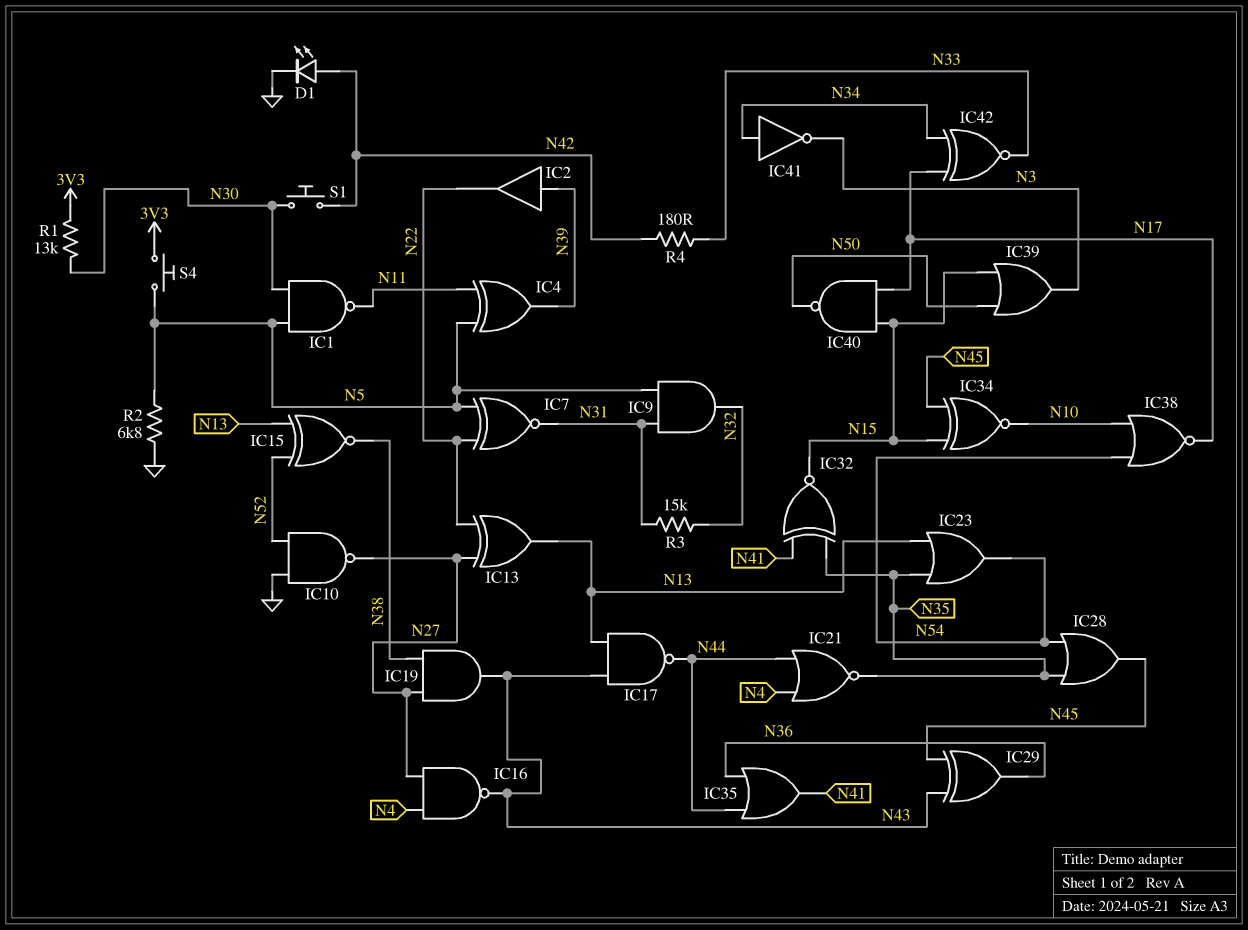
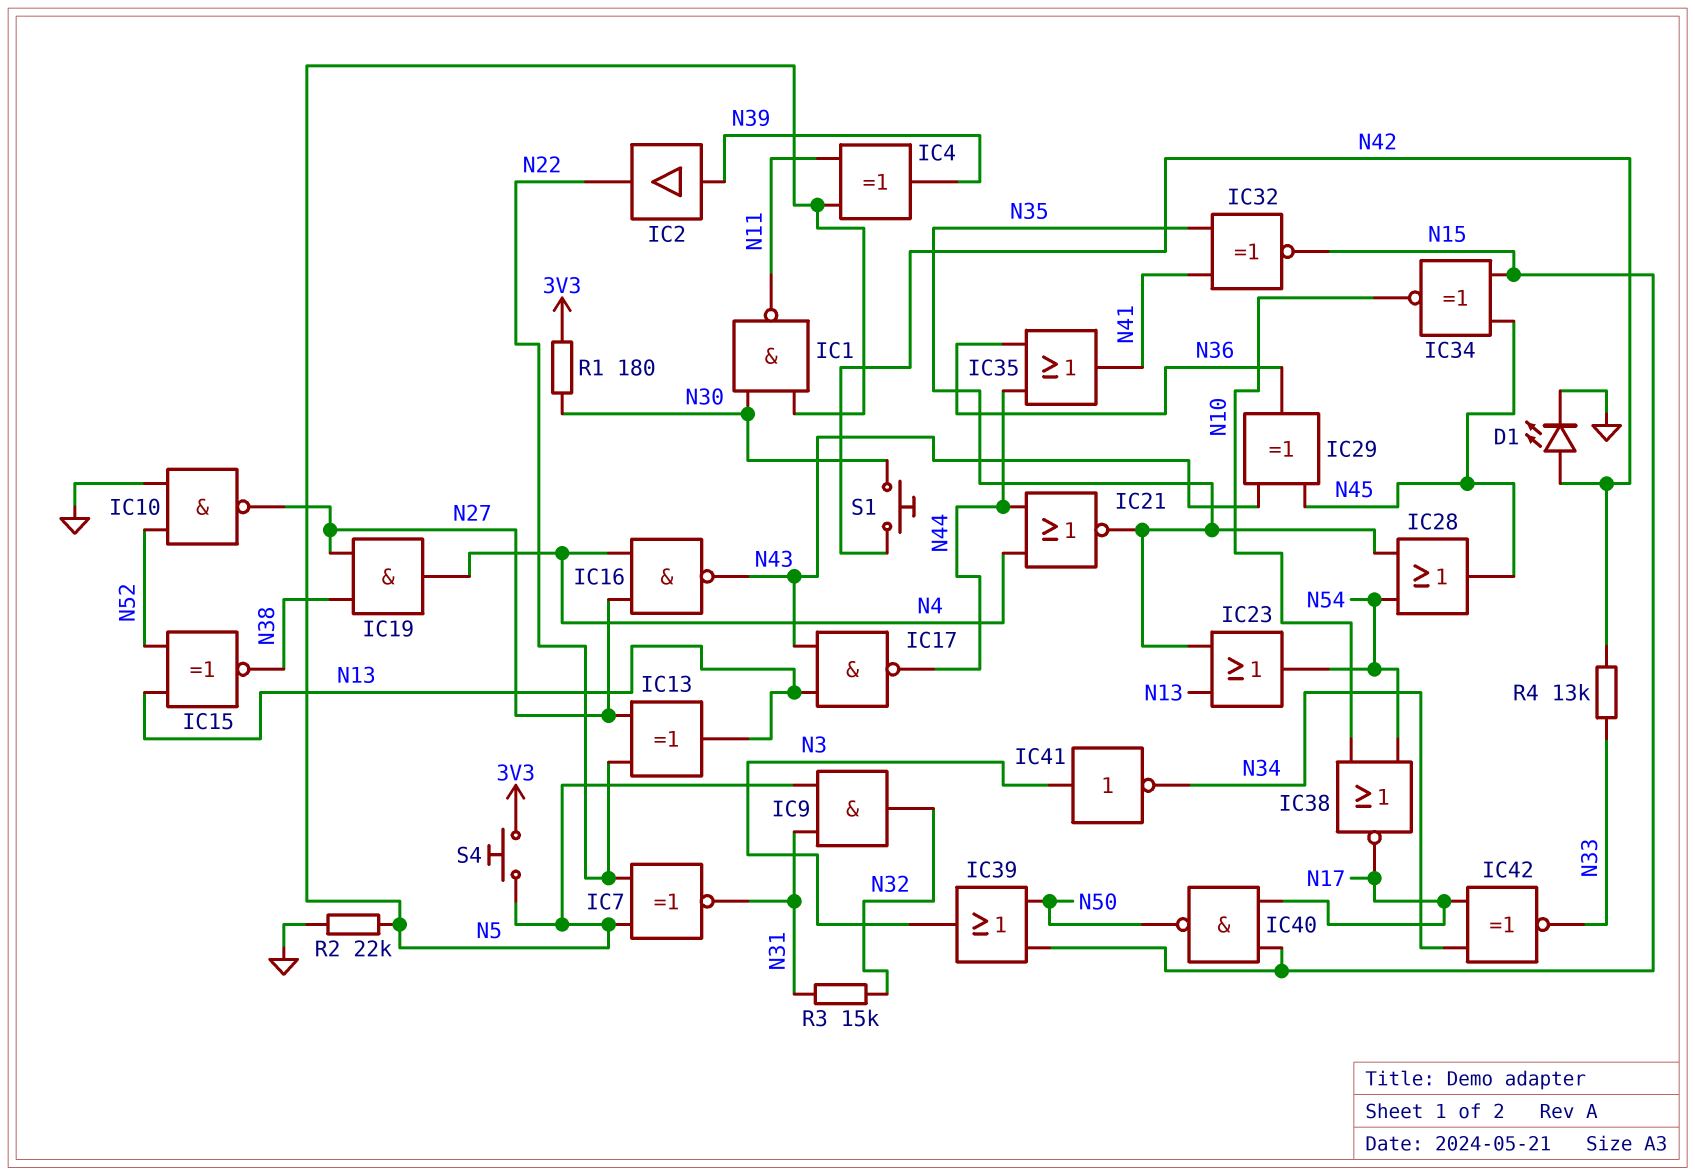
IC19: AND (in N27, in N38, out N43) -> AND (in N27, in N38, out N4)
IC41: NOT (in N34, out N3) -> NOT (in N3, out N34)
R1: 13k (3V3, N30) -> 180 (3V3, N30)
R2: 6.8k (GND, N5) -> 22k (GND, N5)
R4: 180 (N33, N42) -> 13k (N33, N42)

